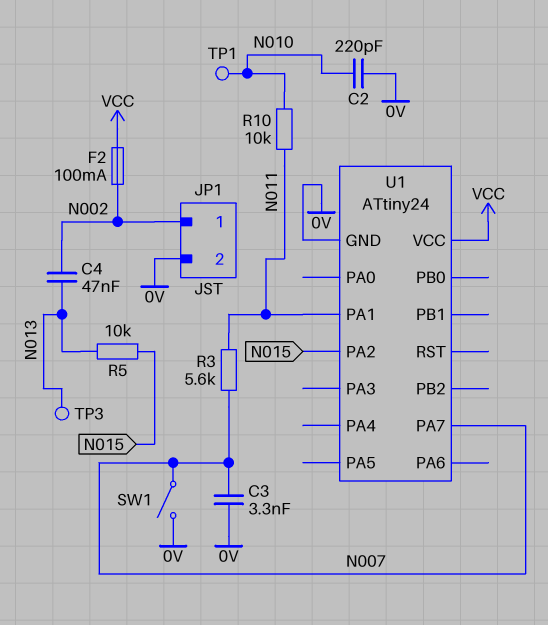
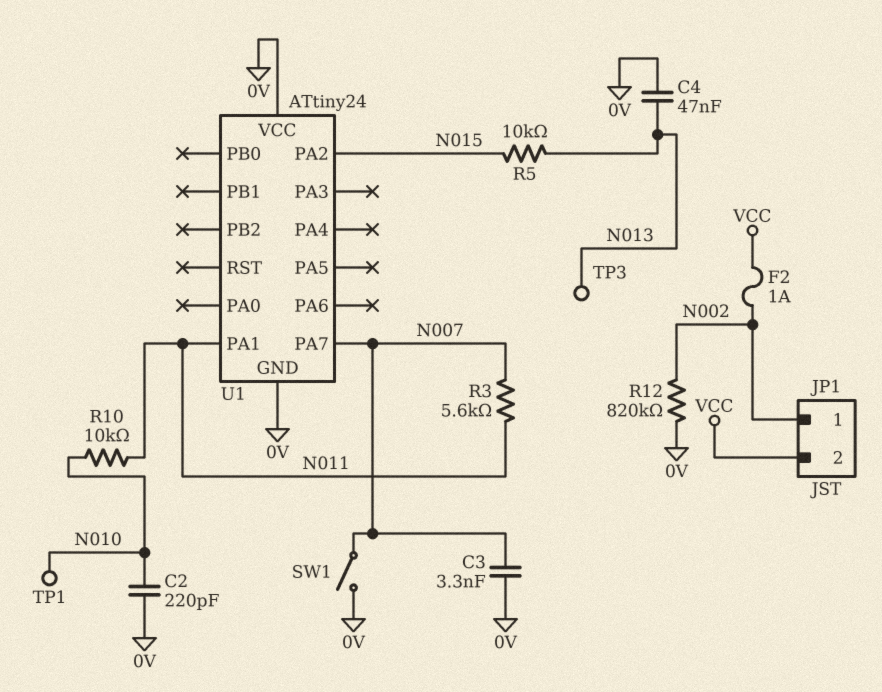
C4: 47nF (N002, N013) -> 47nF (0V, N013)
F2: 100mA (N002, VCC) -> 1A (N002, VCC)
JP1 pin 2: 0V -> VCC
R12: none -> 820k (0V, N002)
U1 pin VCC: VCC -> 0V

